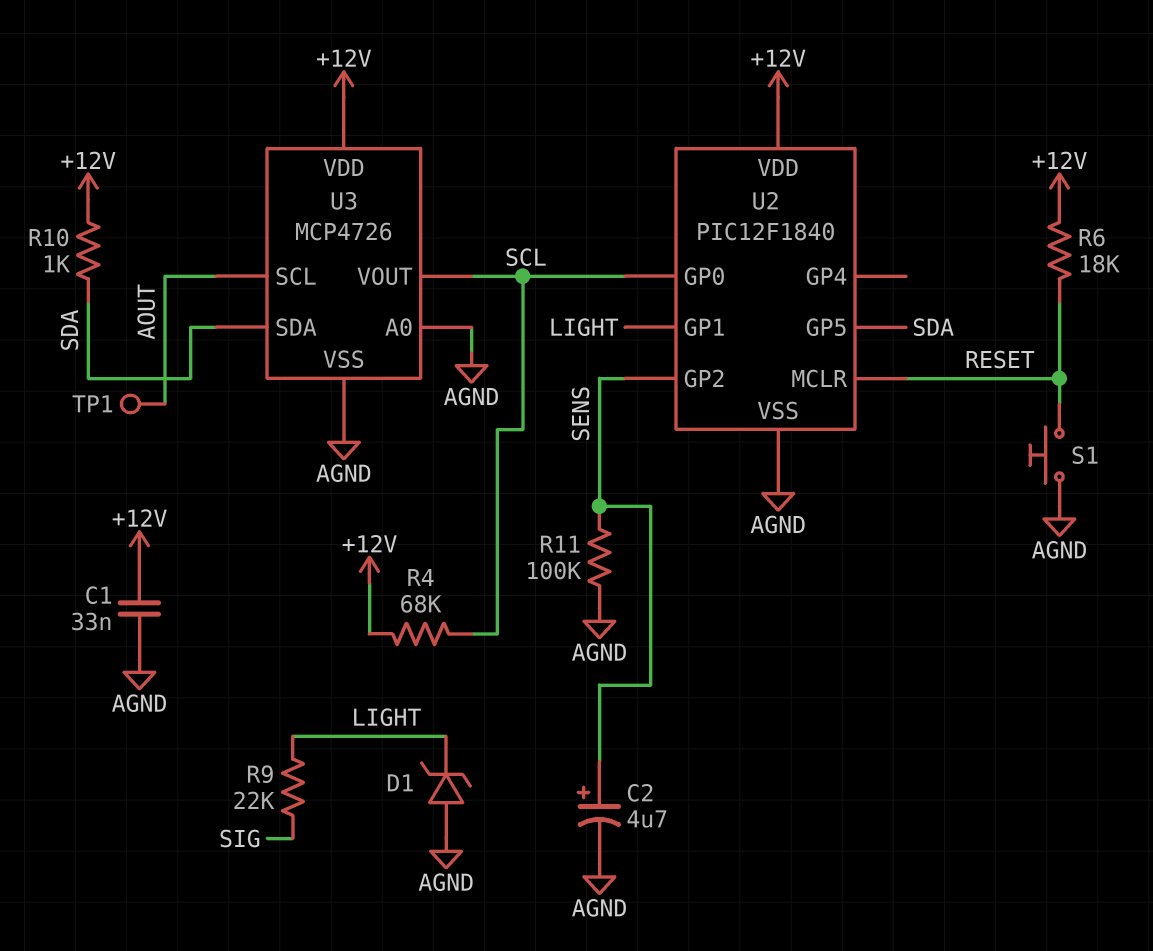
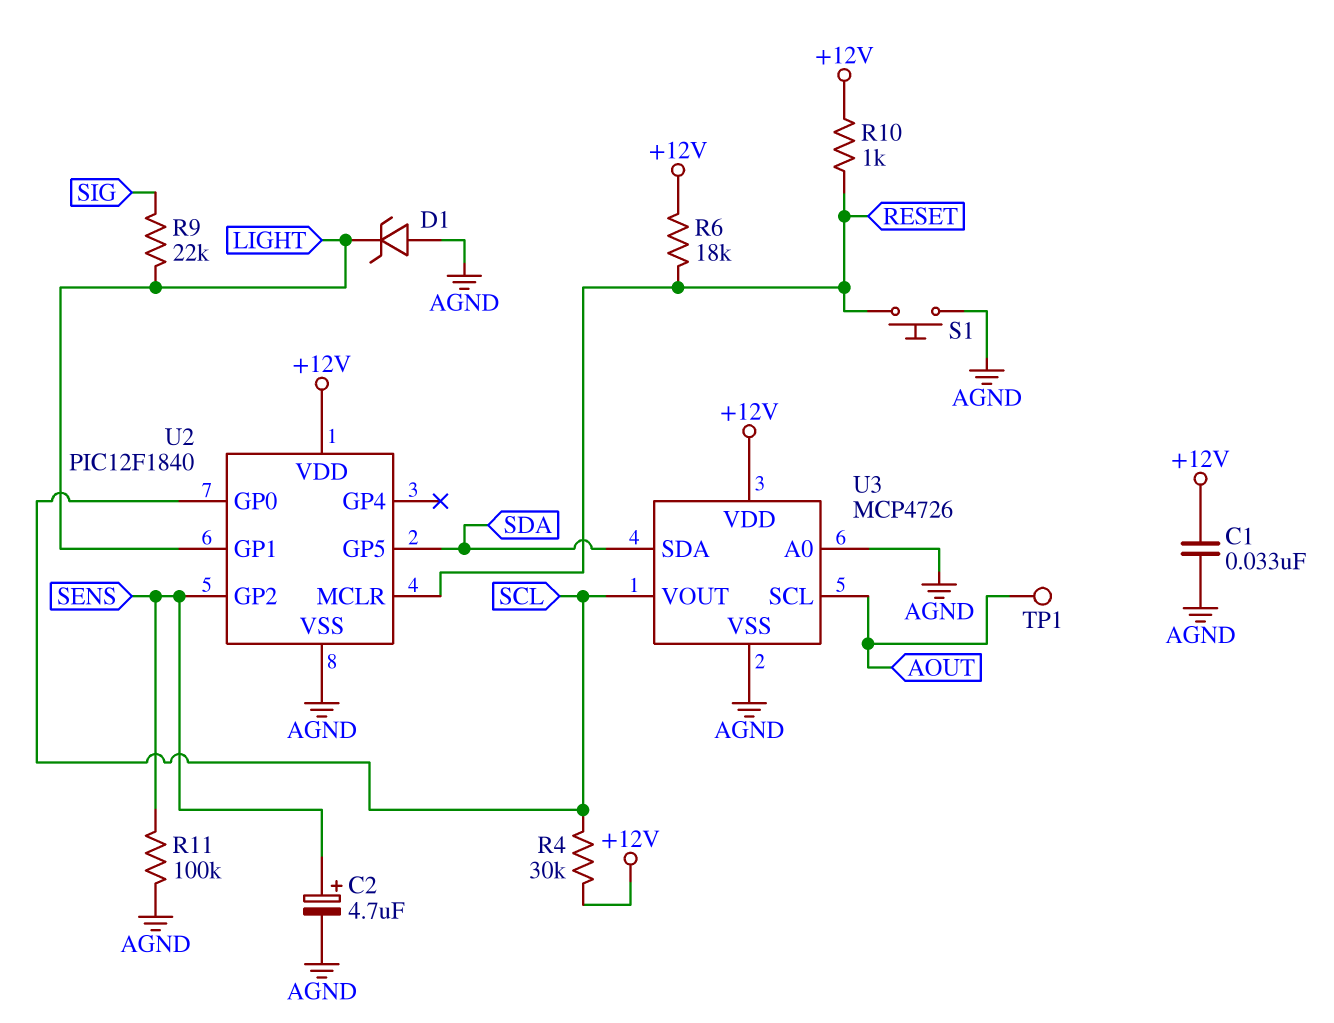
R4: 68k (+12V, SCL) -> 30k (+12V, SCL)
R10: 1k (+12V, SDA) -> 1k (+12V, RESET)

